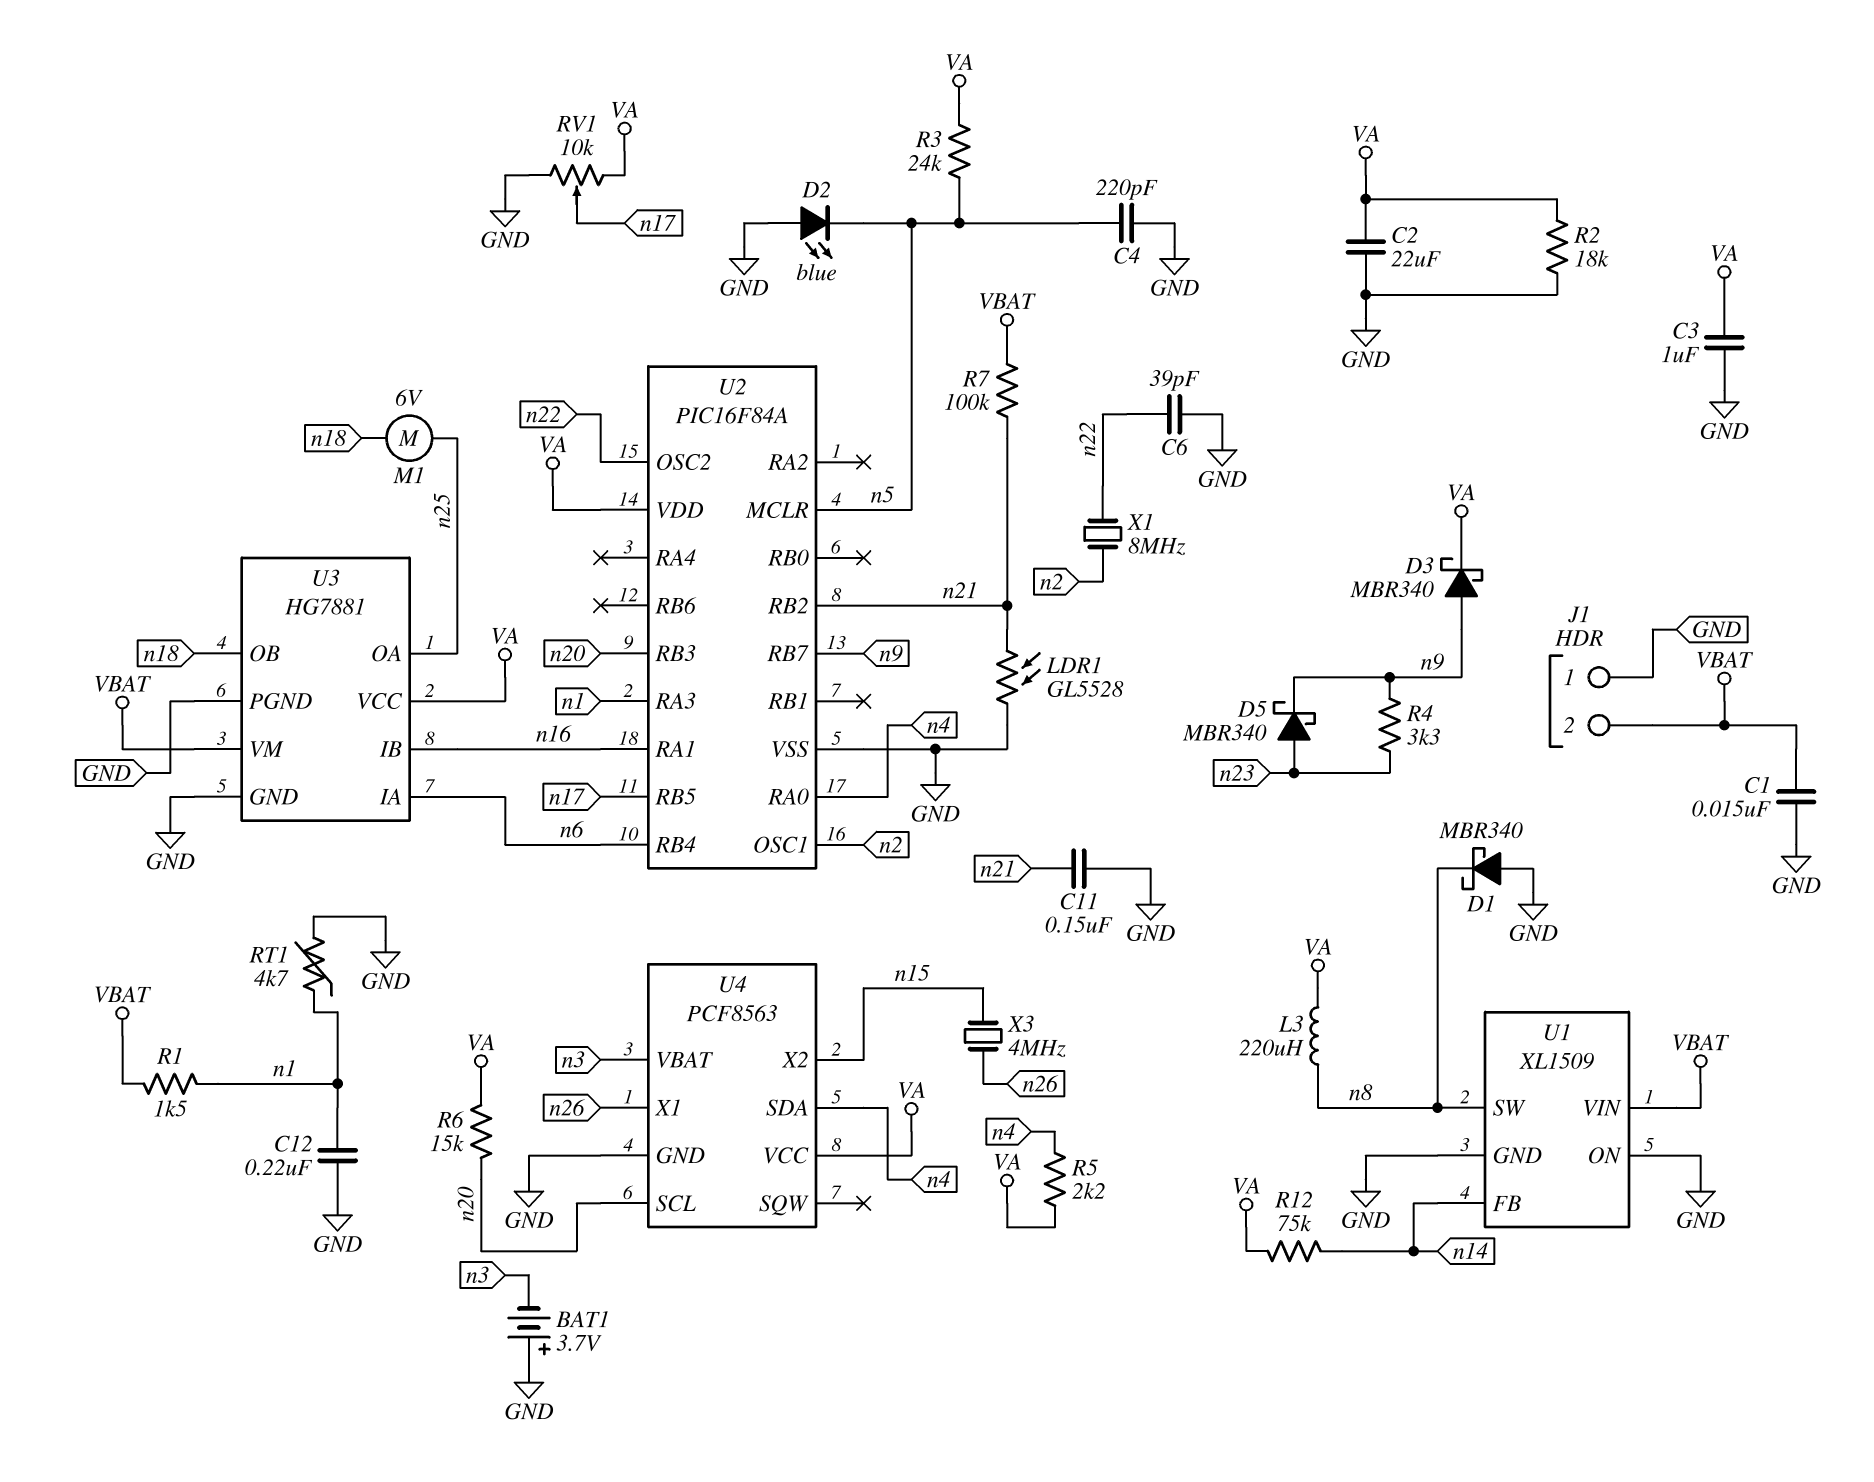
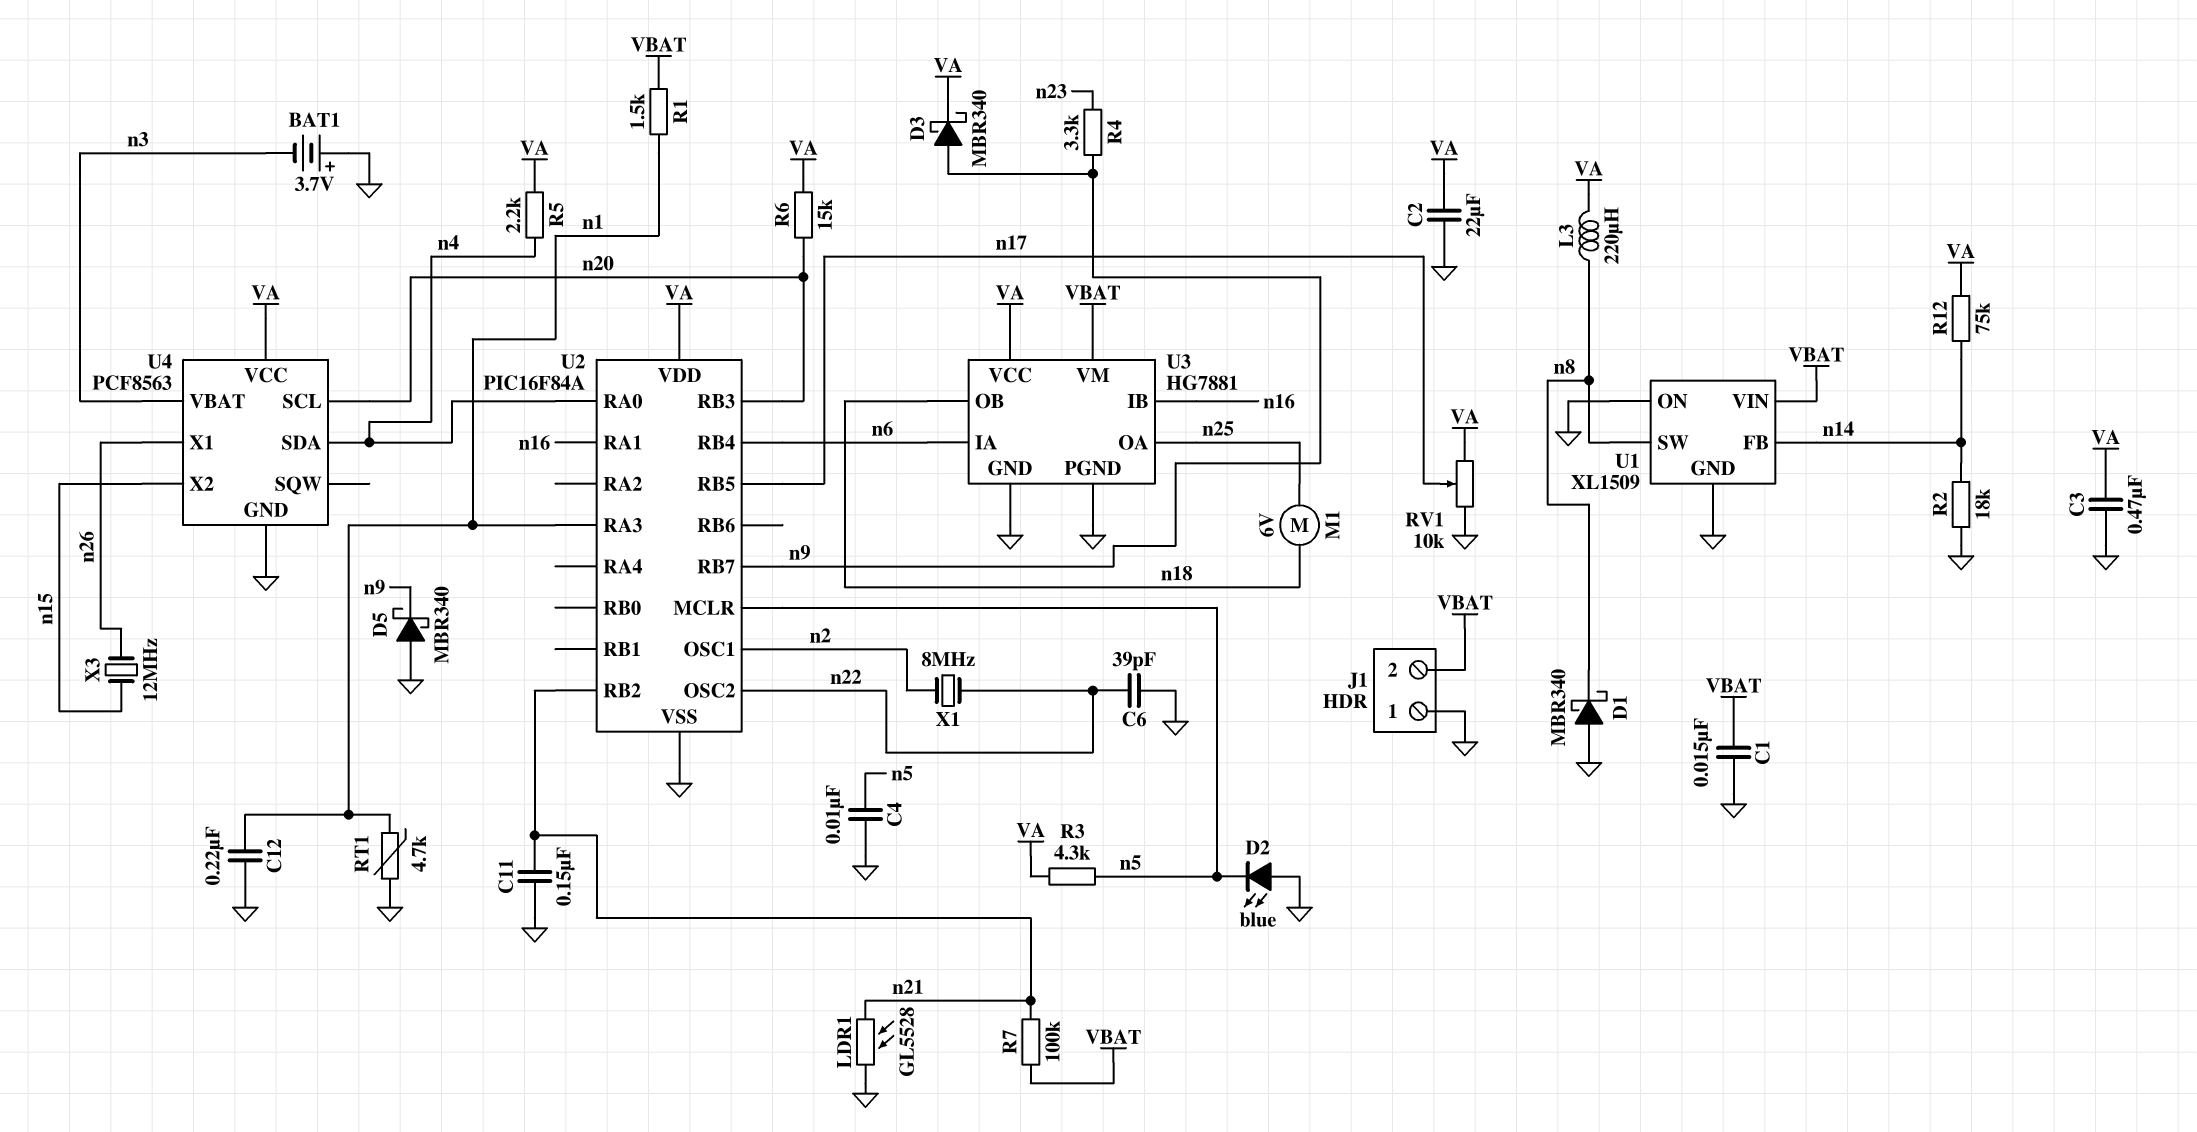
C3: 1uF (GND, VA) -> 470nF (GND, VA)
C4: 220pF (GND, n5) -> 10nF (GND, n5)
D5: schottky MBR340 (A n23, K n9) -> schottky MBR340 (A GND, K n9)
R2: 18k (GND, VA) -> 18k (GND, n14)
R3: 24k (VA, n5) -> 4.3k (VA, n5)
X3: 4MHz (n15, n26) -> 12MHz (n15, n26)

